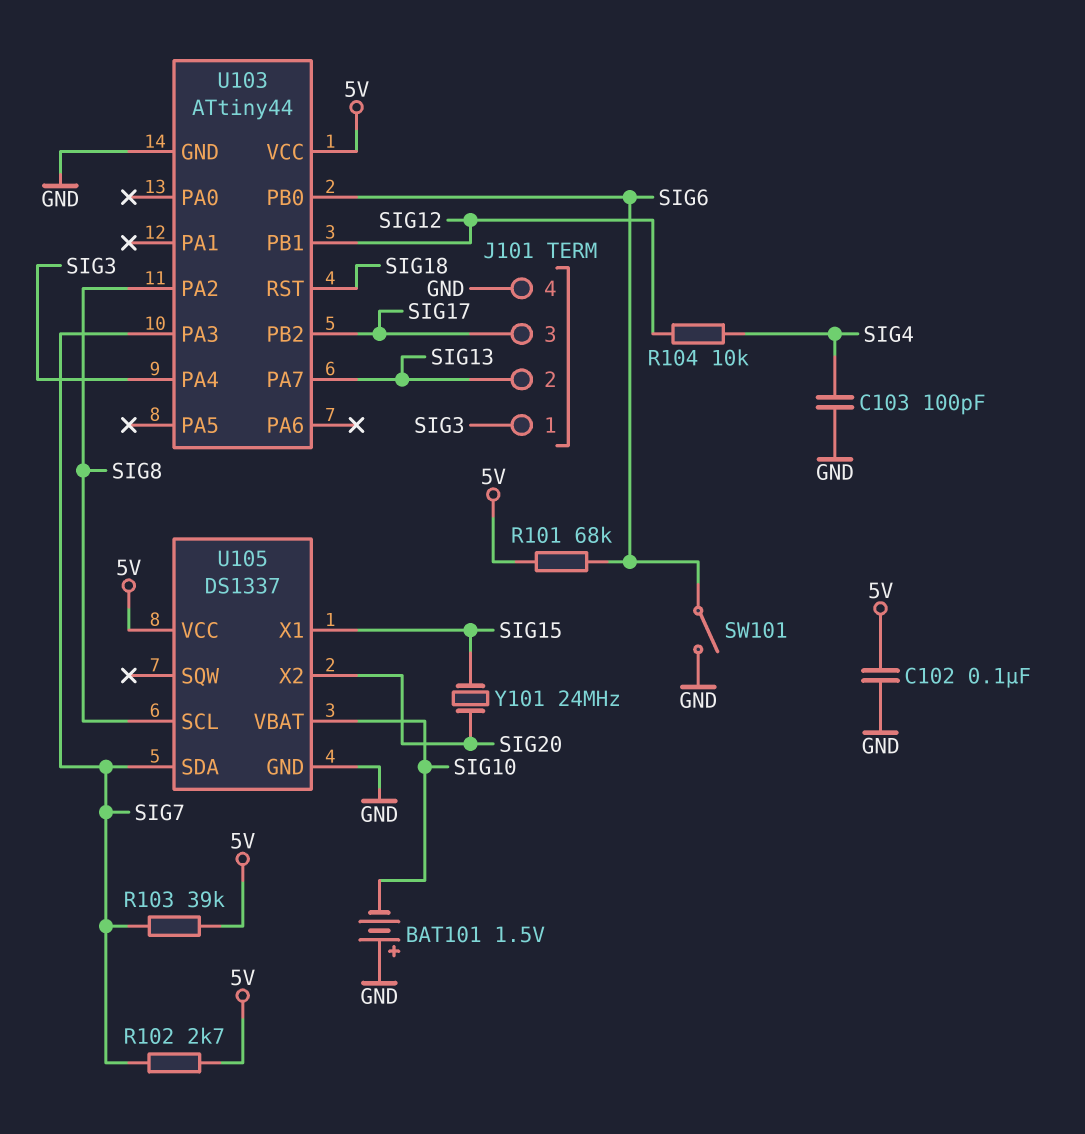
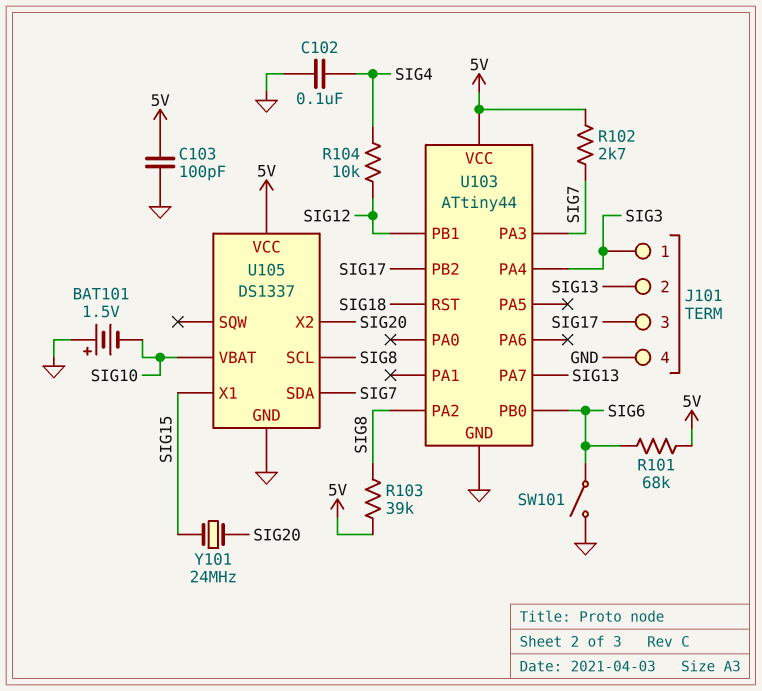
C102: 100nF (5V, GND) -> 100nF (GND, SIG4)
C103: 100pF (GND, SIG4) -> 100pF (5V, GND)
R103: 39k (5V, SIG7) -> 39k (5V, SIG8)

